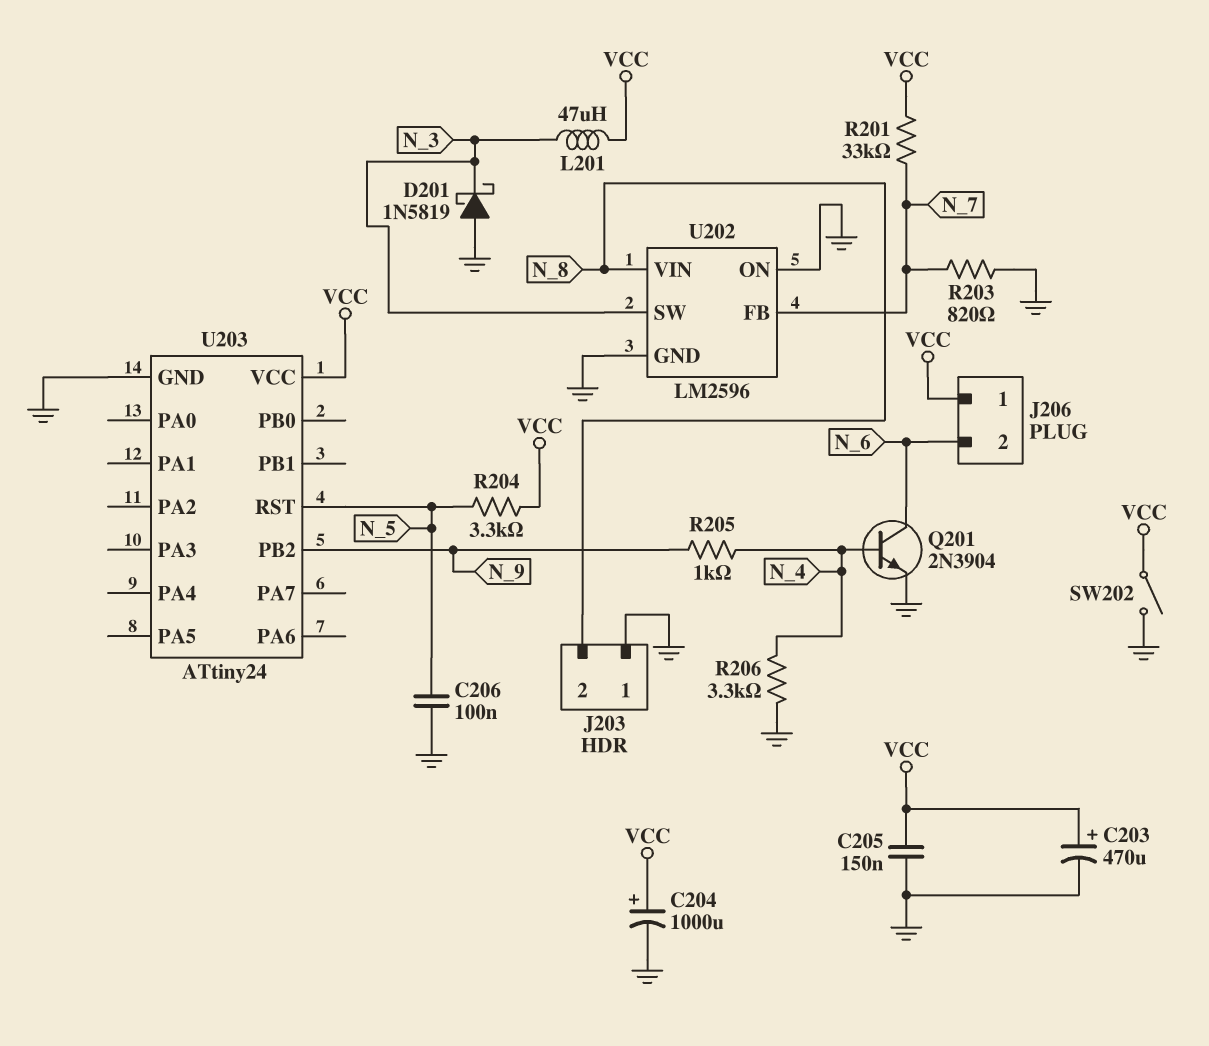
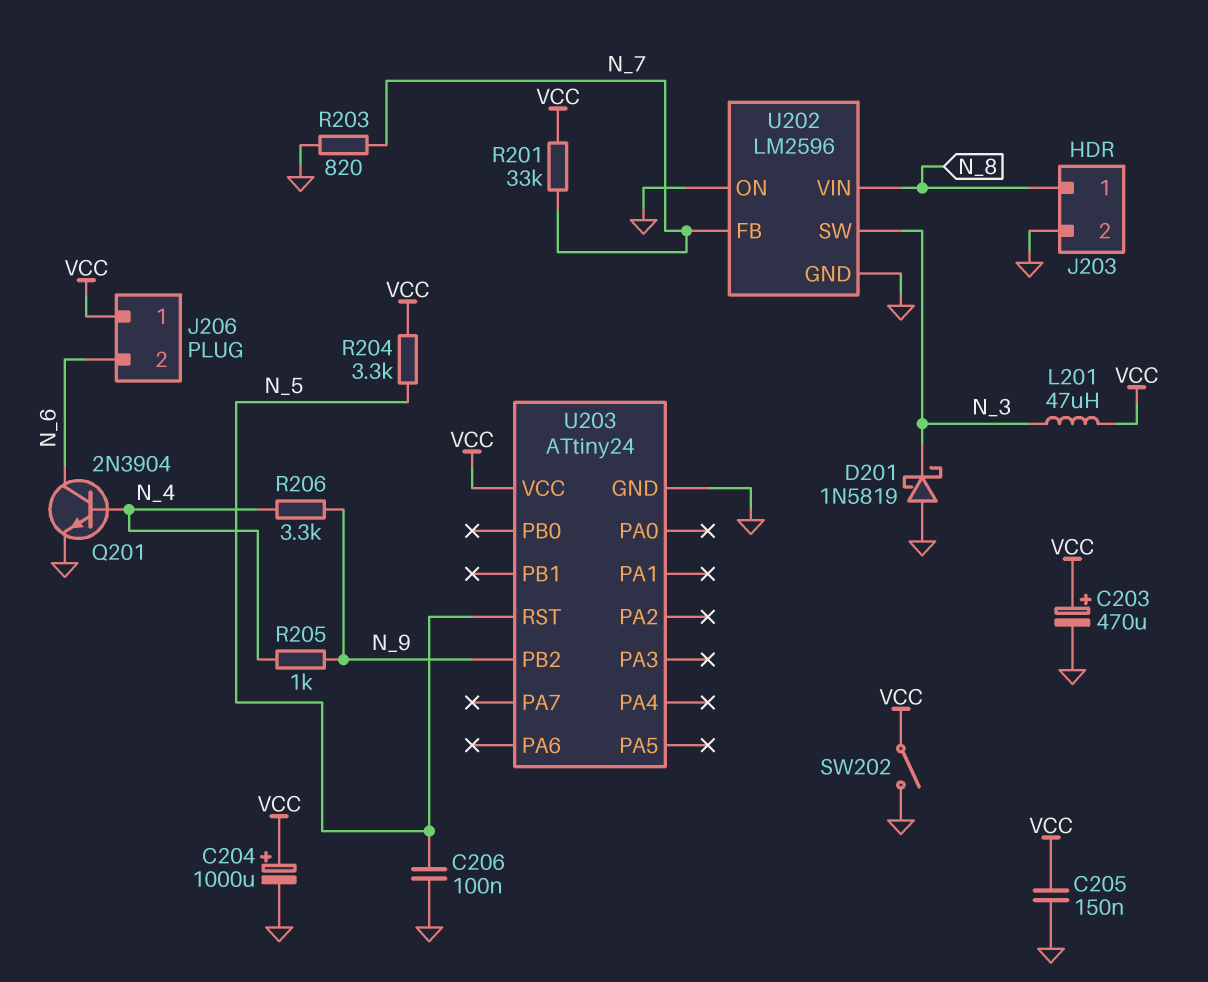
J203 pin 1: GND -> N_8
J203 pin 2: N_8 -> GND
R206: 3.3k (GND, N_4) -> 3.3k (N_4, N_9)

